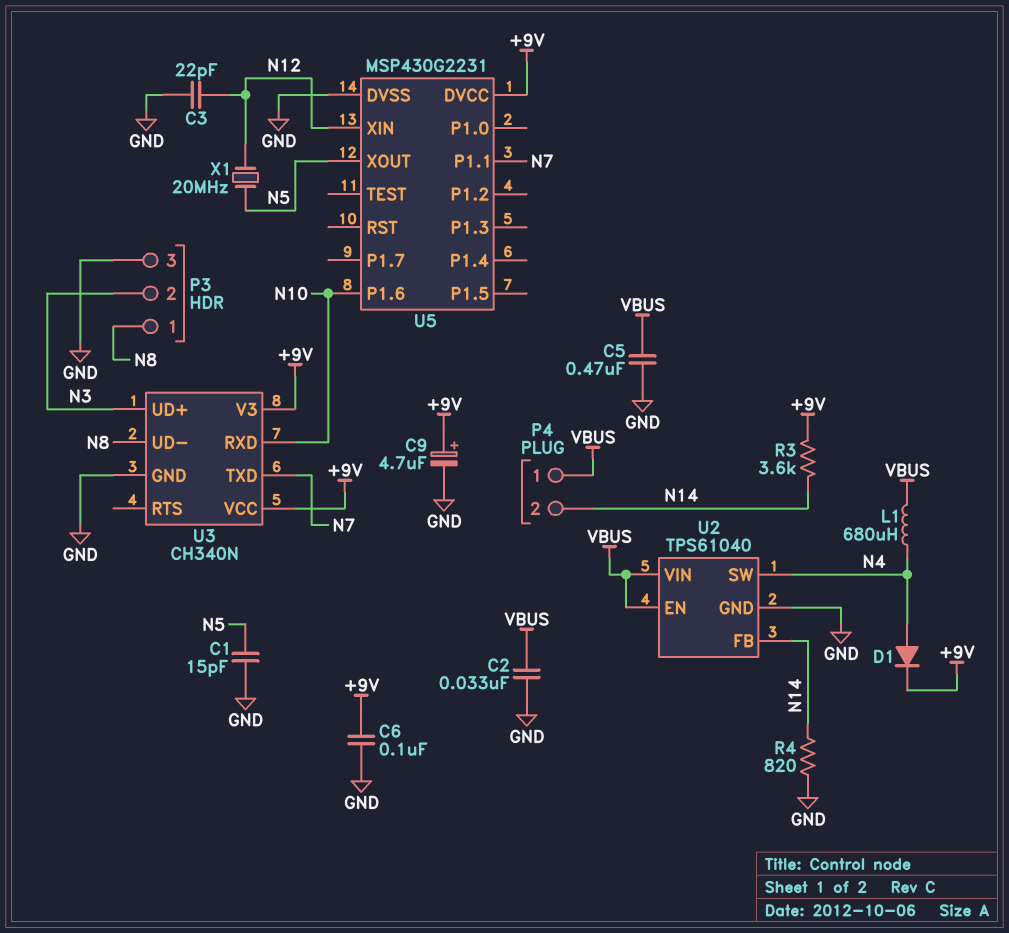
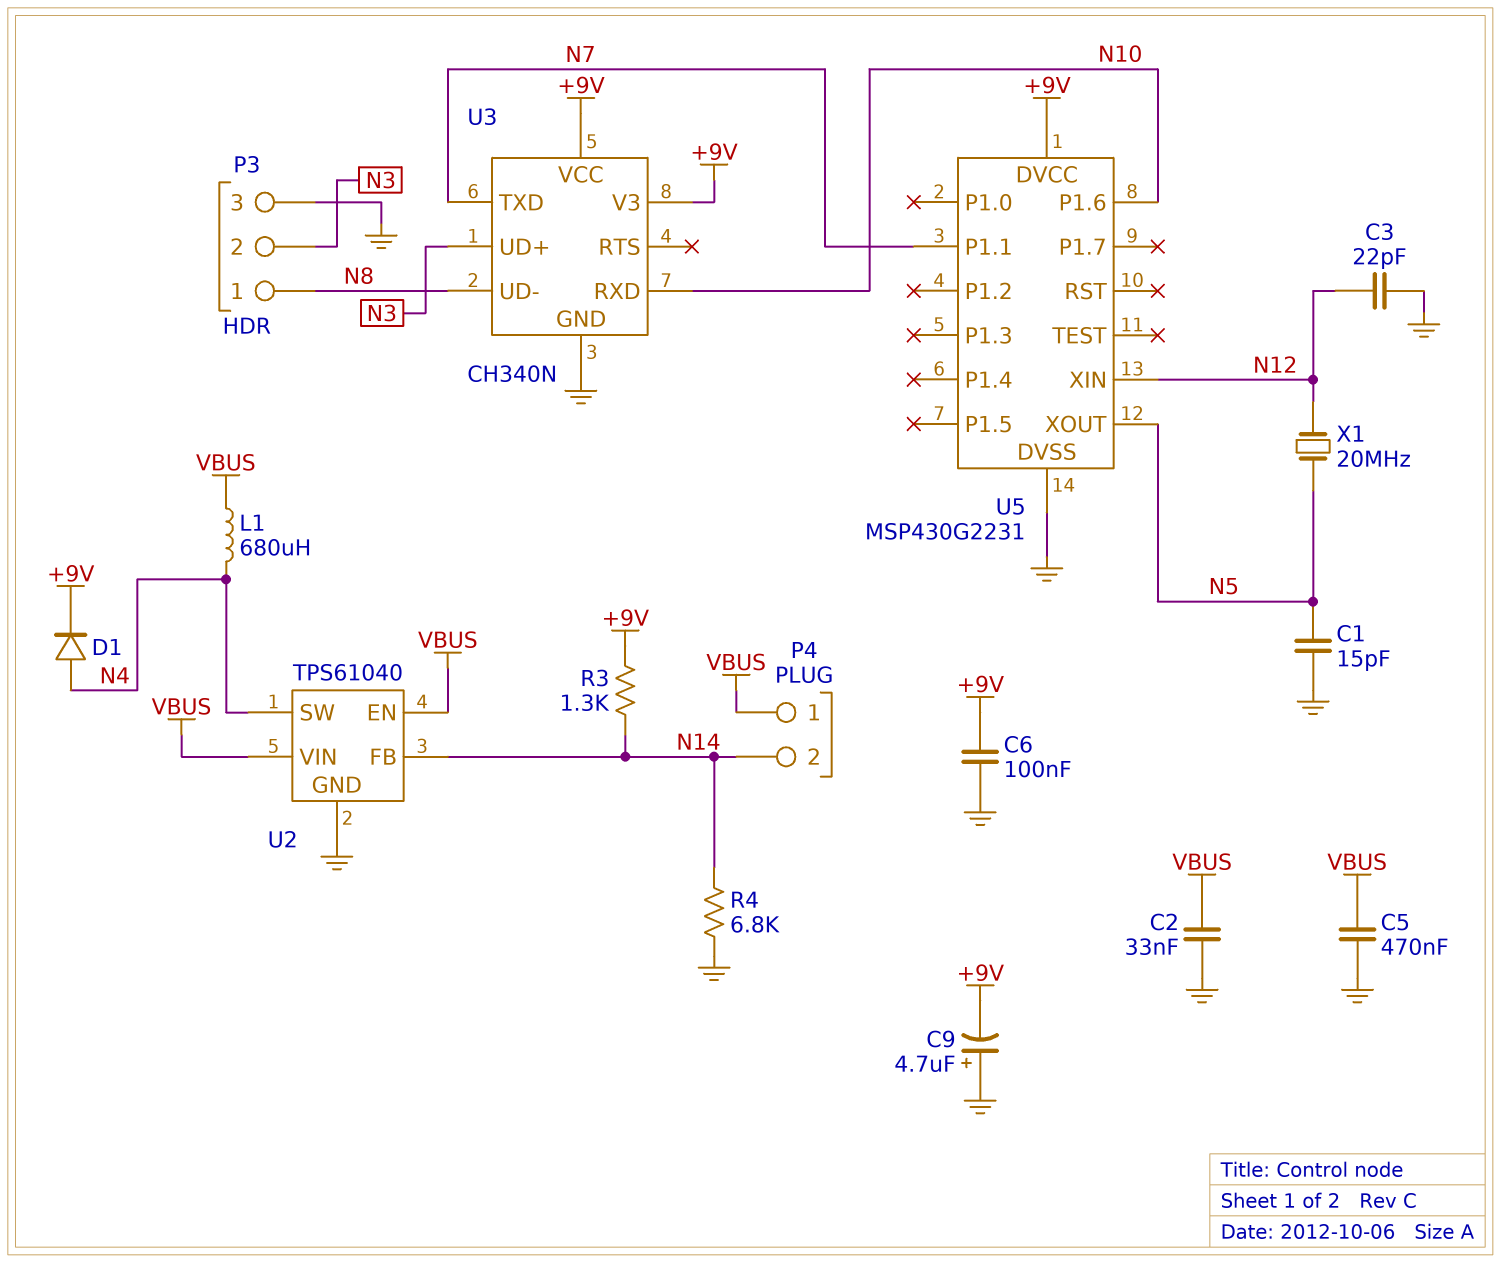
C9: 4.7uF (plus +9V, minus GND) -> 4.7uF (plus GND, minus +9V)
R3: 3.6k (+9V, N14) -> 1.3k (+9V, N14)
R4: 820 (GND, N14) -> 6.8k (GND, N14)

